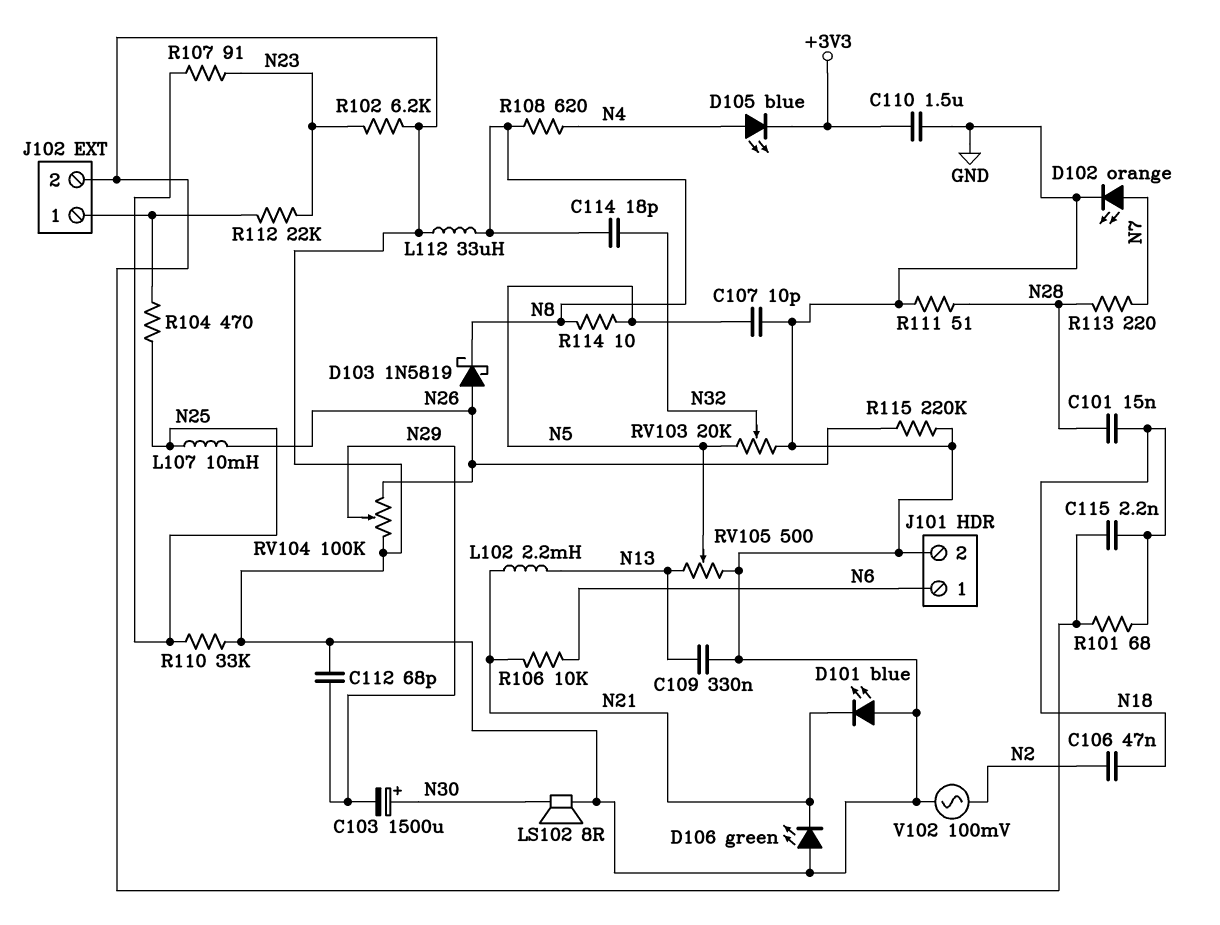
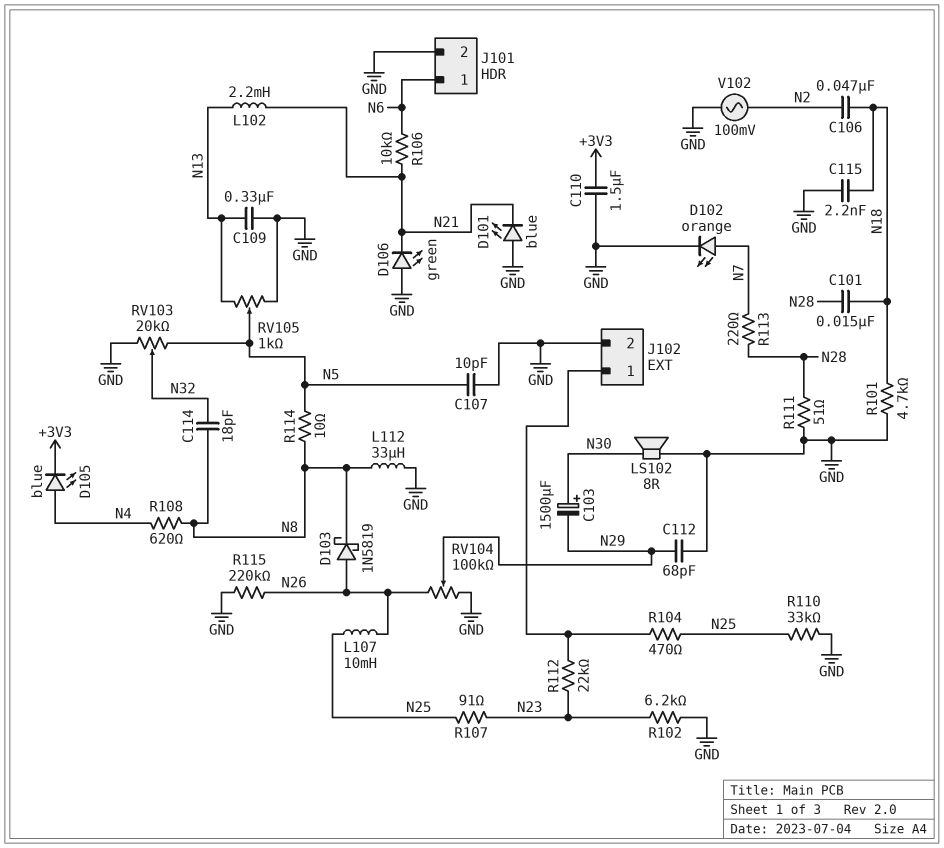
R101: 68 (GND, N18) -> 4.7k (GND, N18)
RV105: 500 (GND, N13, wiper N5) -> 1k (GND, N13, wiper N5)

